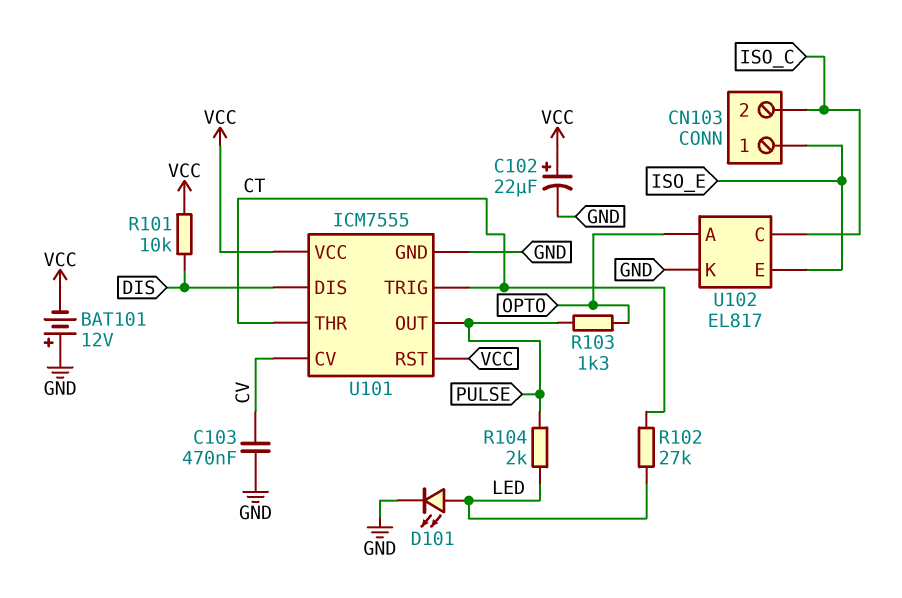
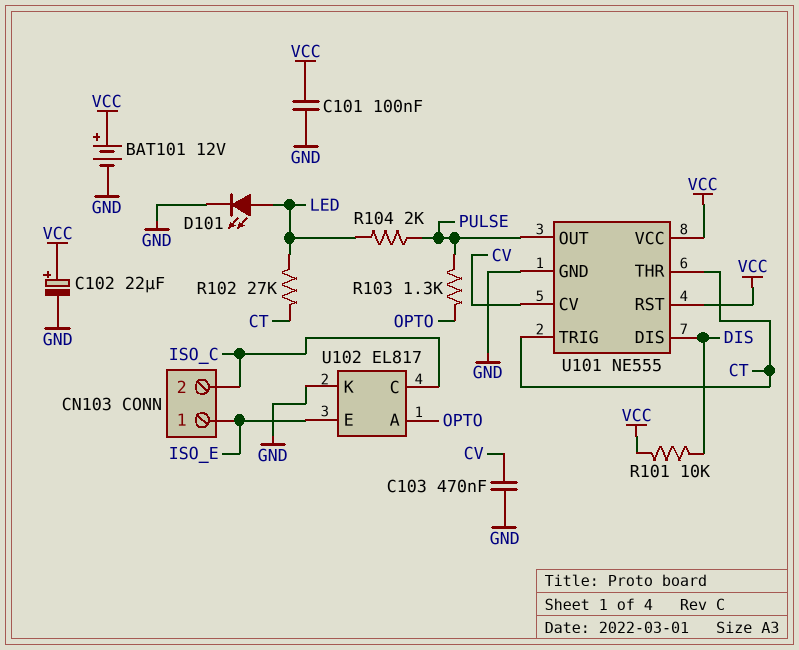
BAT101: 12V (plus GND, minus VCC) -> 12V (plus VCC, minus GND)
C101: none -> 100nF (GND, VCC)
U101: ICM7555 -> NE555

